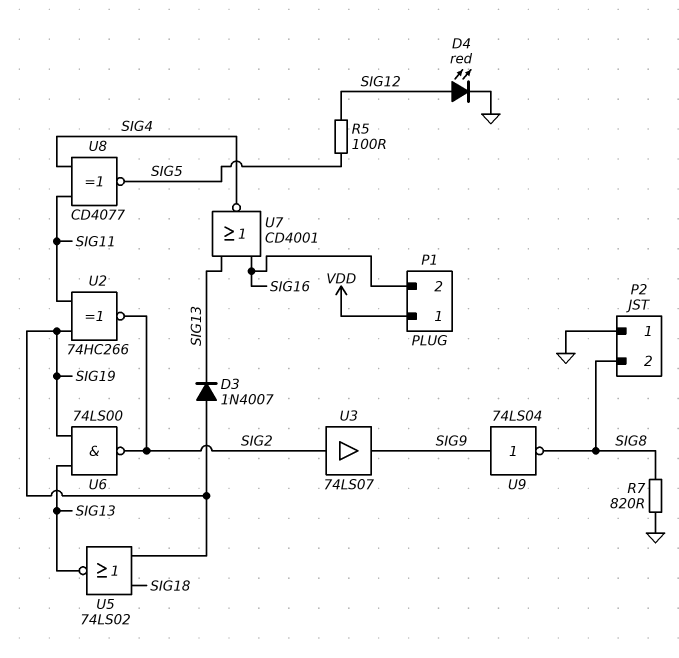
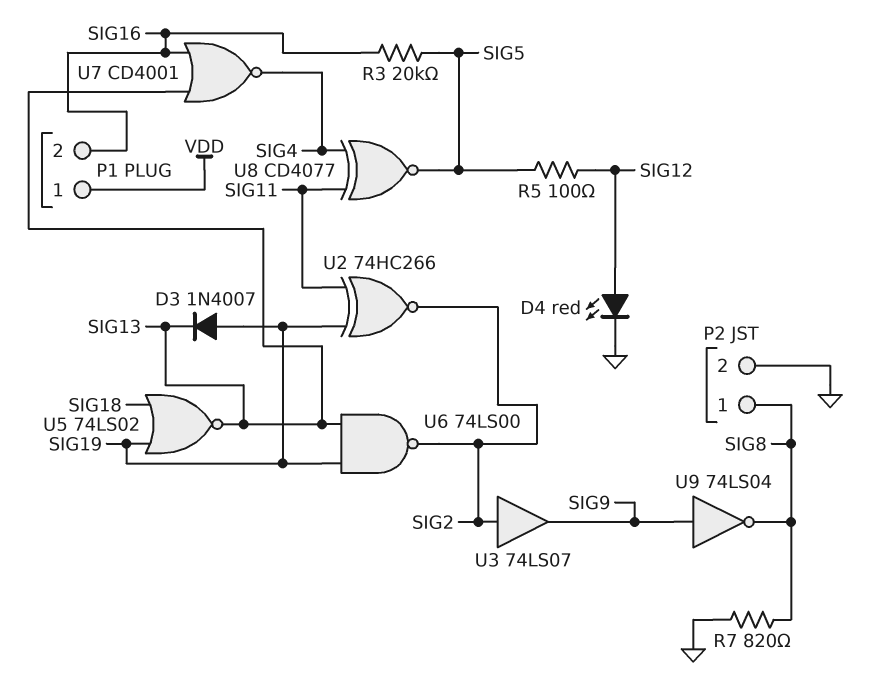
P2 pin 1: GND -> SIG8
P2 pin 2: SIG8 -> GND
R3: none -> 20k (SIG5, SIG16)

